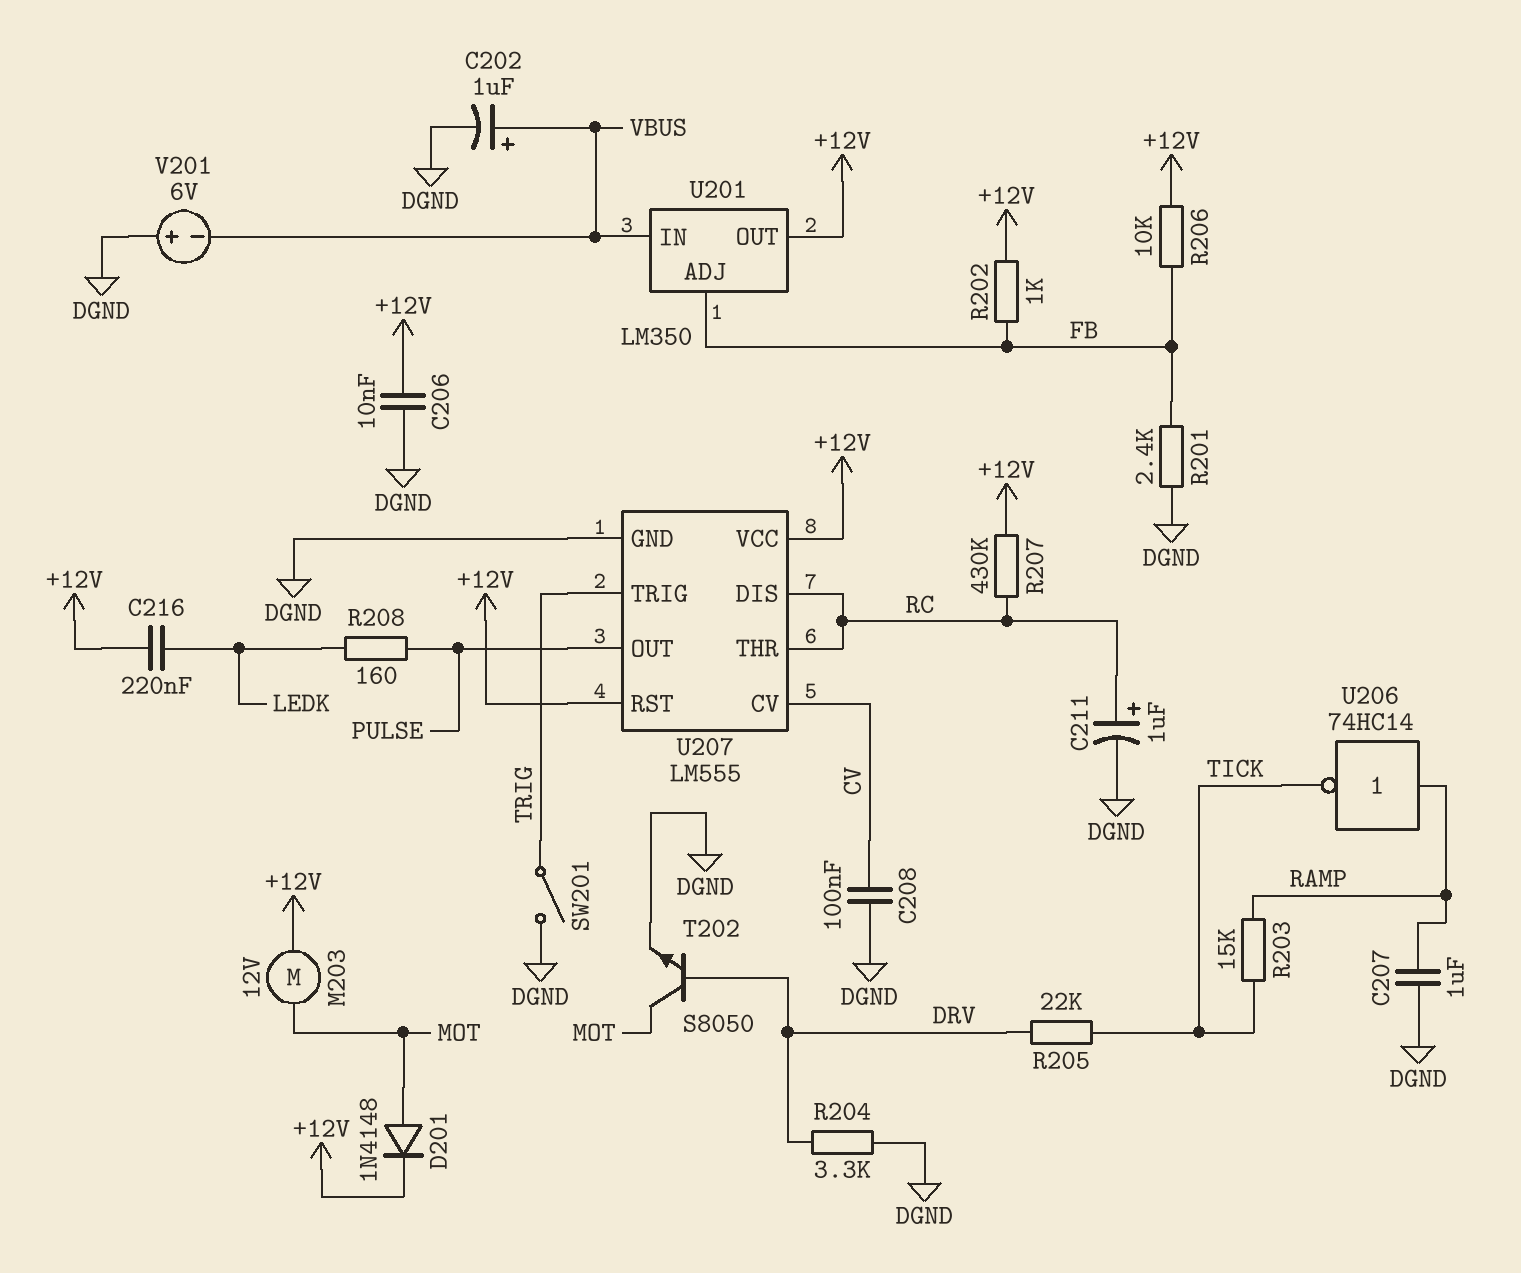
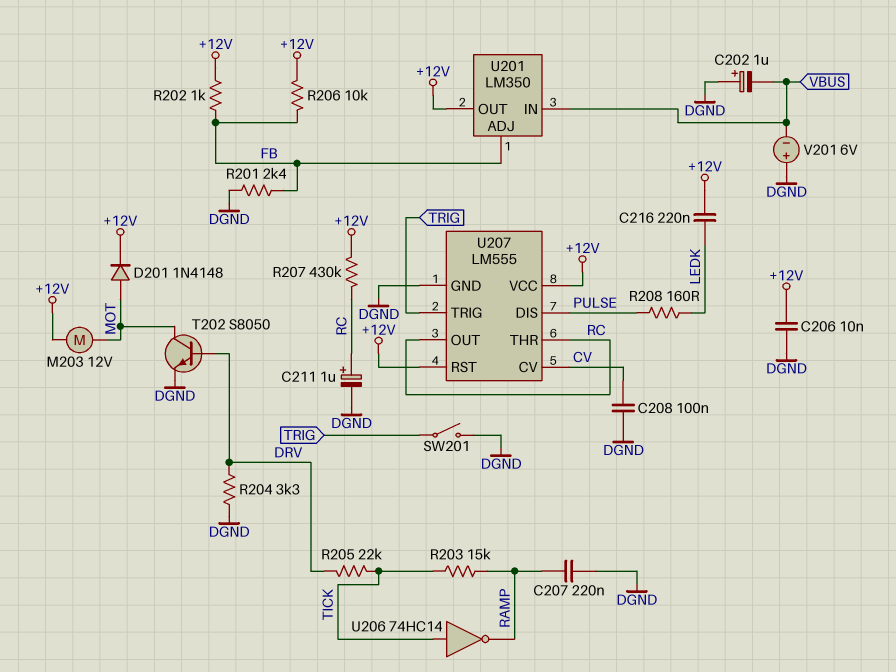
C202: 1uF (plus VBUS, minus DGND) -> 1uF (plus DGND, minus VBUS)
C207: 1uF (DGND, RAMP) -> 220nF (DGND, RAMP)
U206: NOT 74HC14 (in RAMP, out TICK) -> NOT 74HC14 (in TICK, out RAMP)
U207 pin DIS: RC -> PULSE
U207 pin OUT: PULSE -> RC

